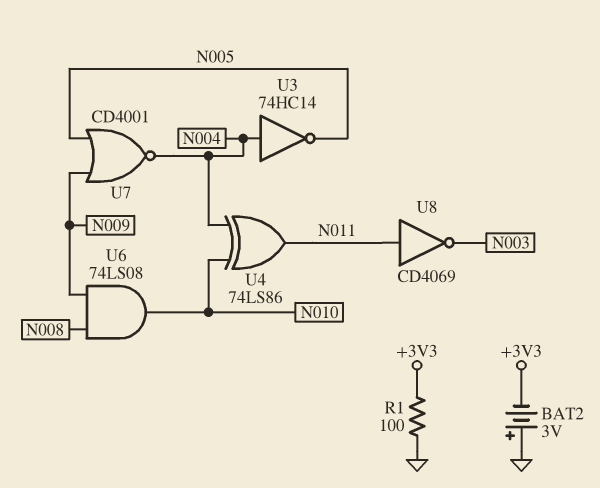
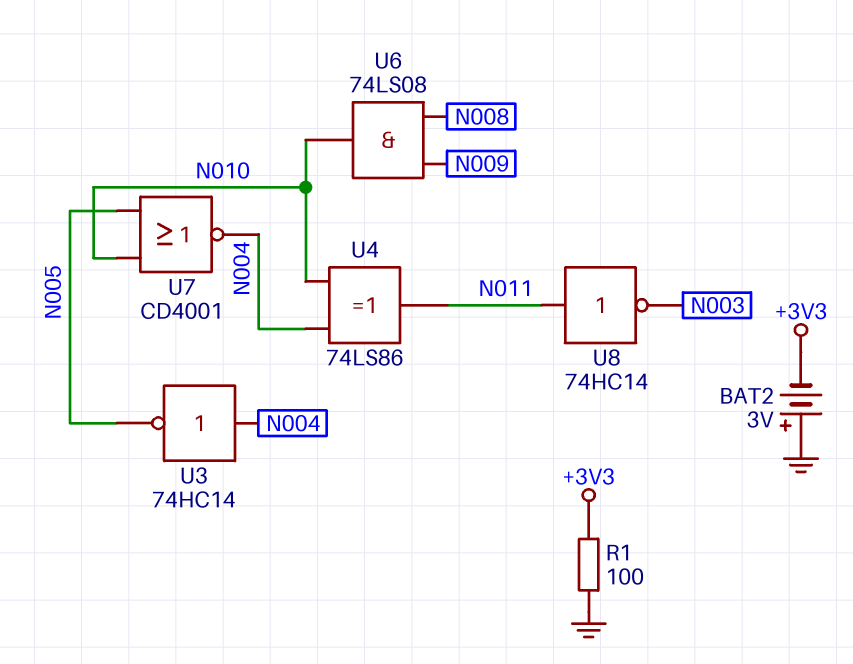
U7: NOR CD4001 (in N005, in N009, out N004) -> NOR CD4001 (in N005, in N010, out N004)
U8: NOT CD4069 (in N011, out N003) -> NOT 74HC14 (in N011, out N003)

